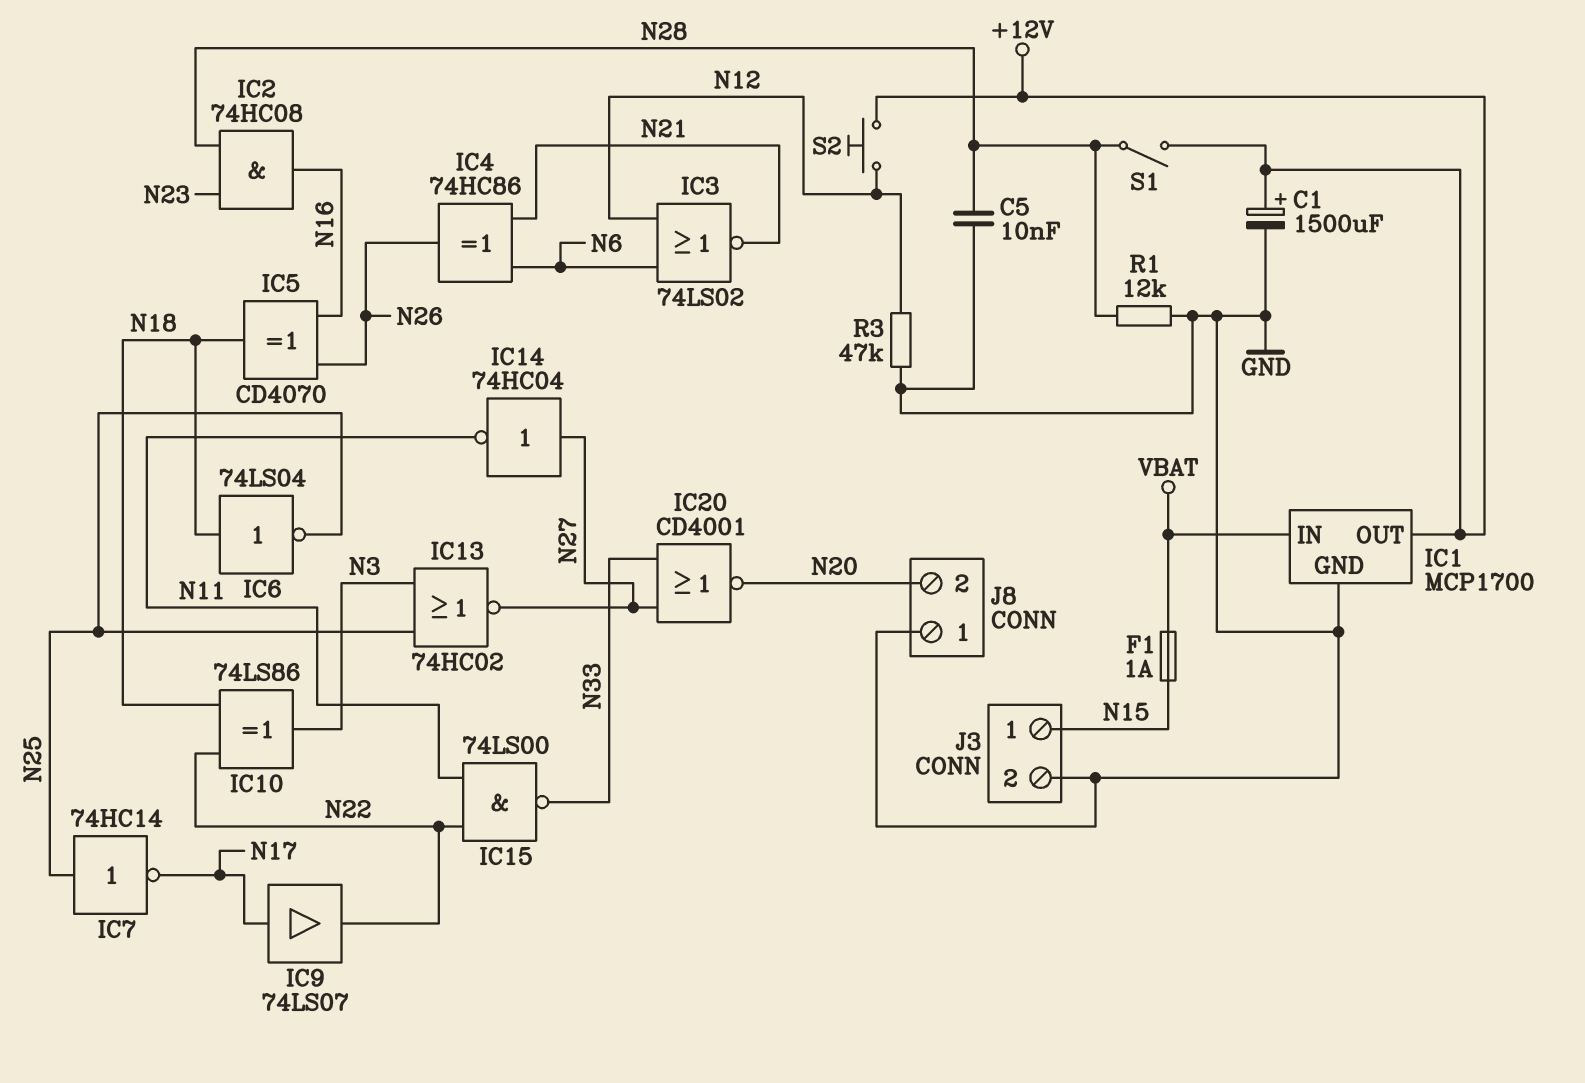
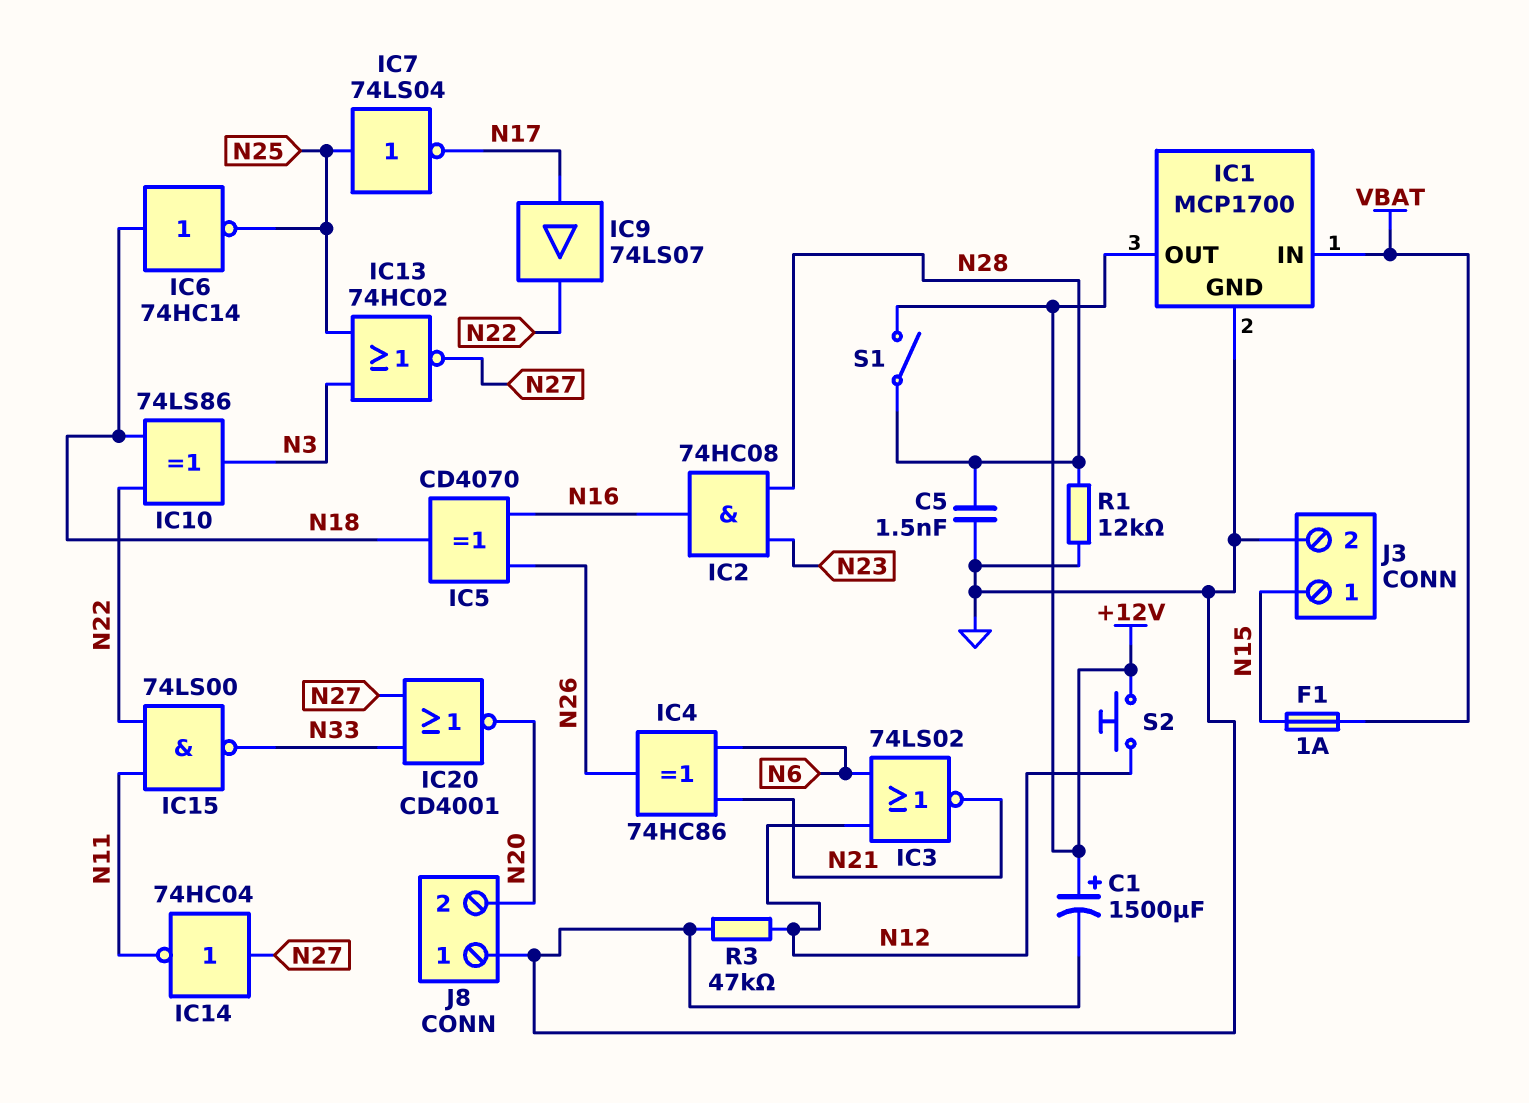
C5: 10nF (GND, N28) -> 1.5nF (GND, N28)
IC6: NOT 74LS04 (in N18, out N25) -> NOT 74HC14 (in N18, out N25)
IC7: NOT 74HC14 (in N25, out N17) -> NOT 74LS04 (in N25, out N17)

